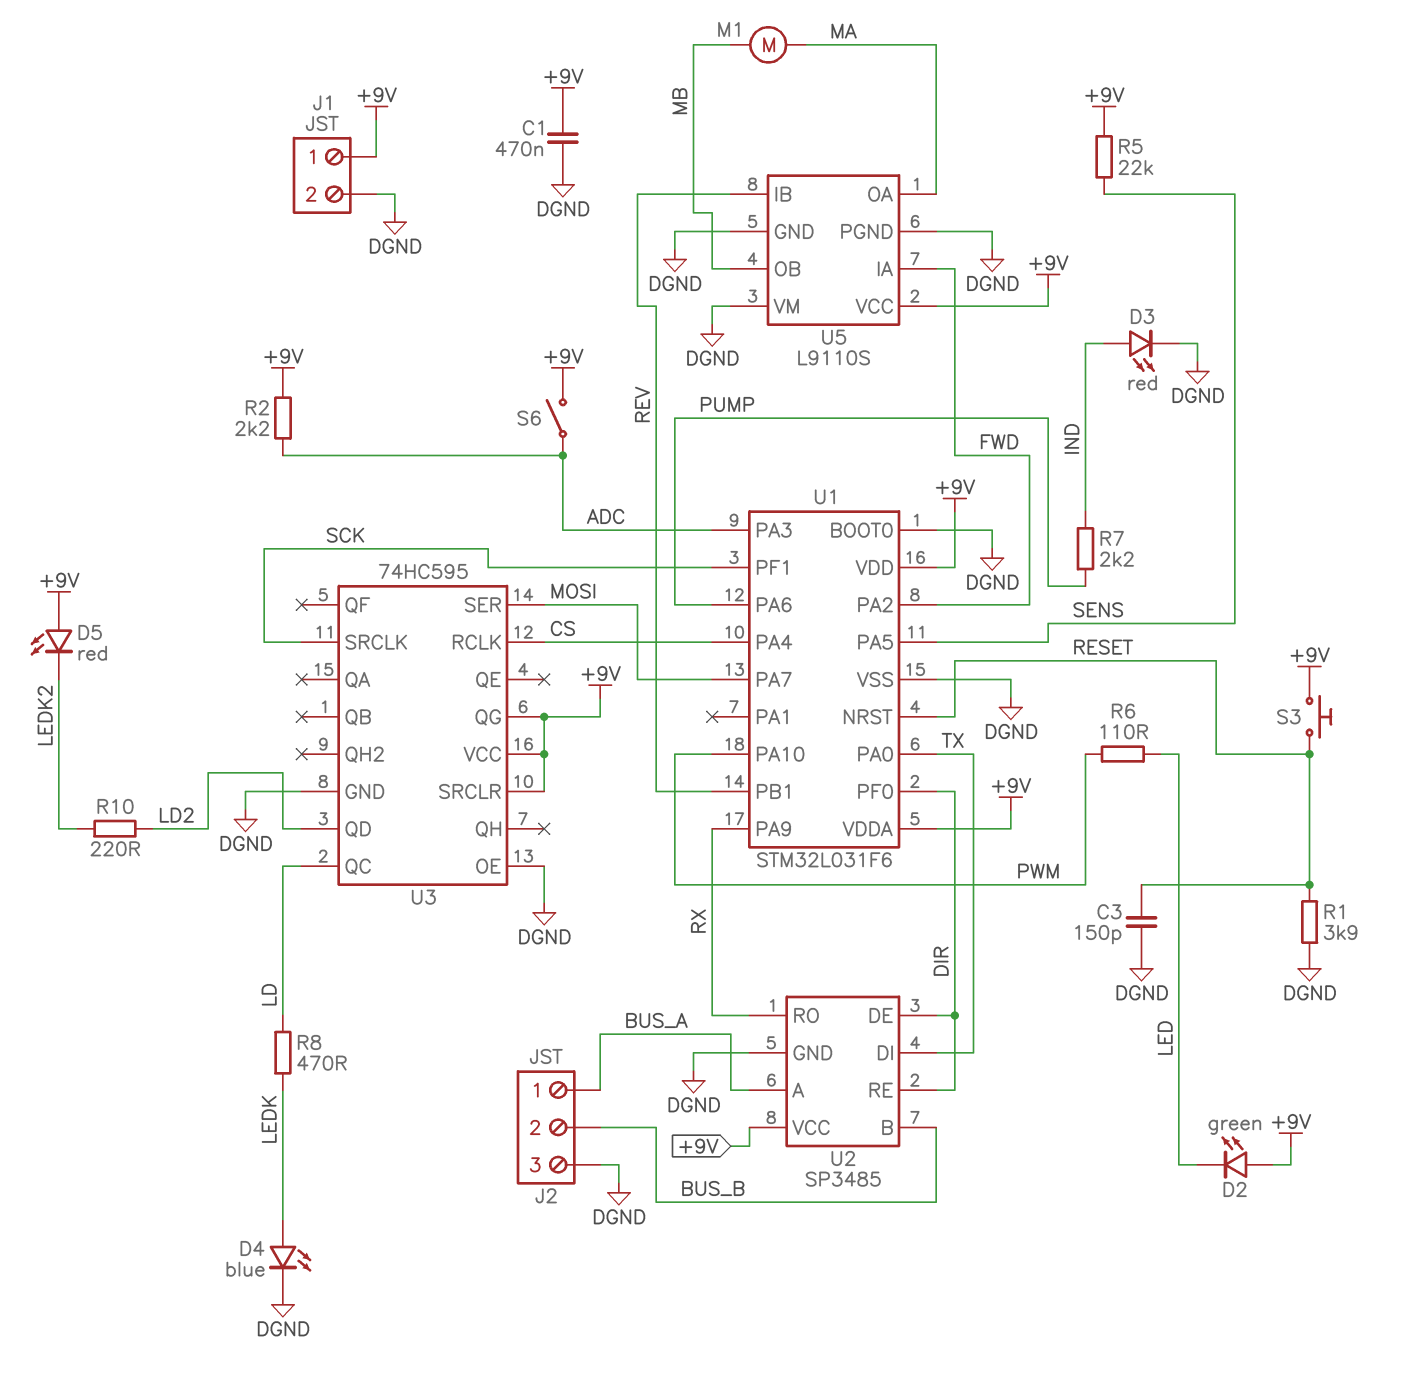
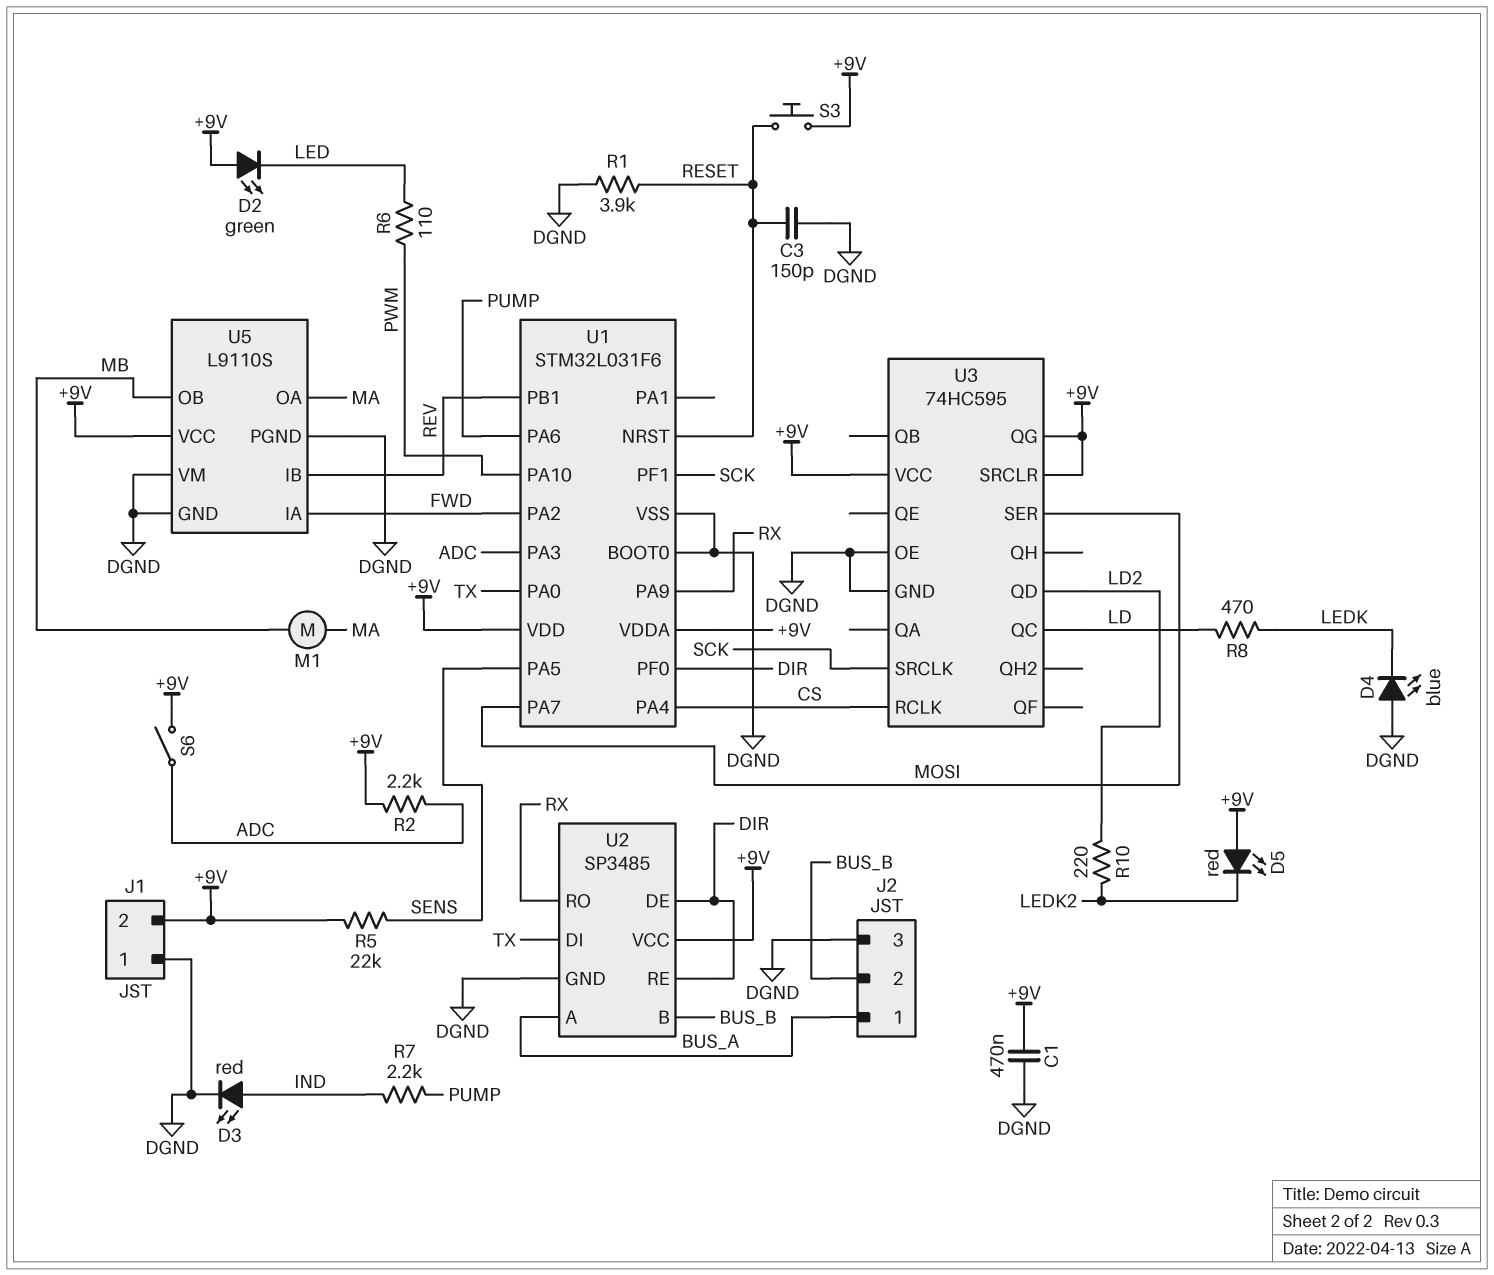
D4: LED blue (A LEDK, K DGND) -> LED blue (A DGND, K LEDK)
J1 pin 1: +9V -> DGND
J1 pin 2: DGND -> +9V

